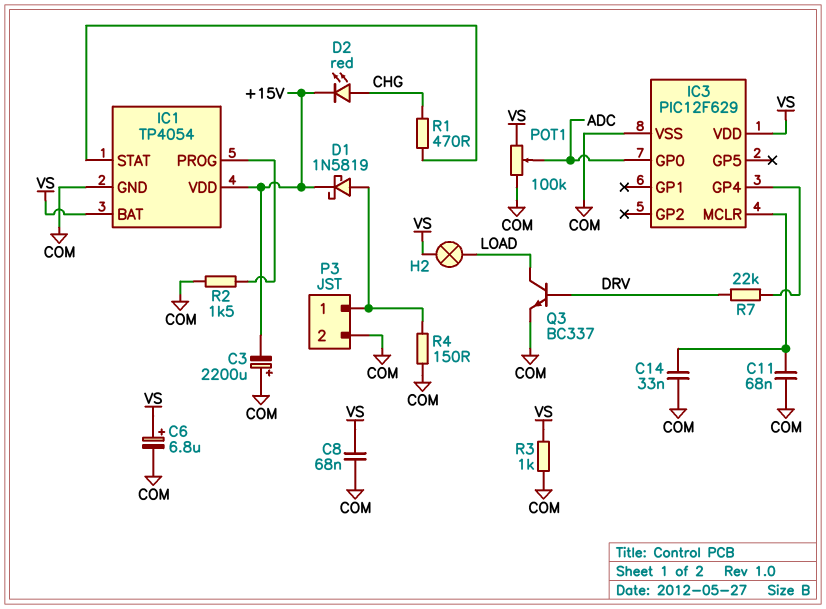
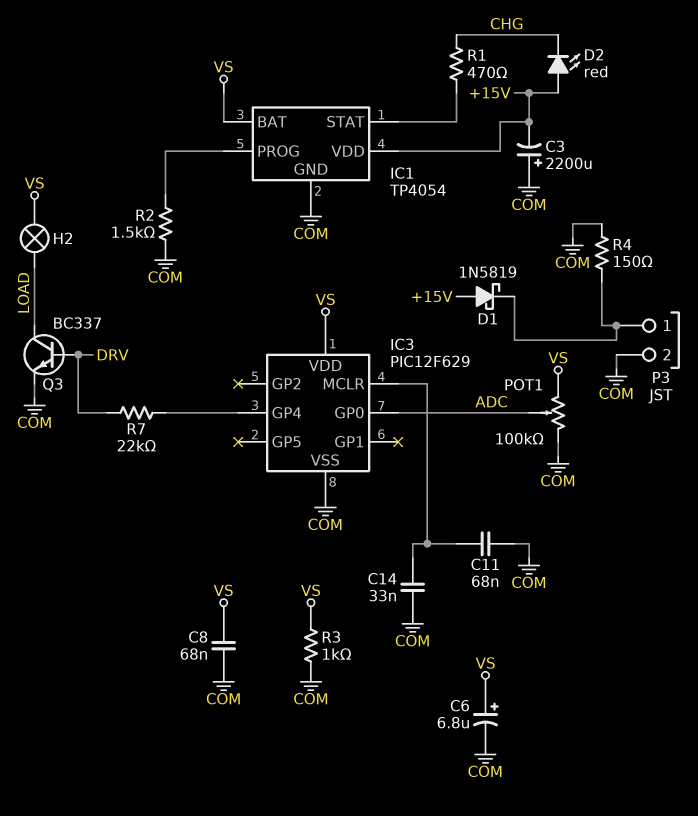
D1: schottky 1N5819 (A P3/1, K +15V) -> schottky 1N5819 (A +15V, K P3/1)
D2: LED red (A CHG, K +15V) -> LED red (A +15V, K CHG)

